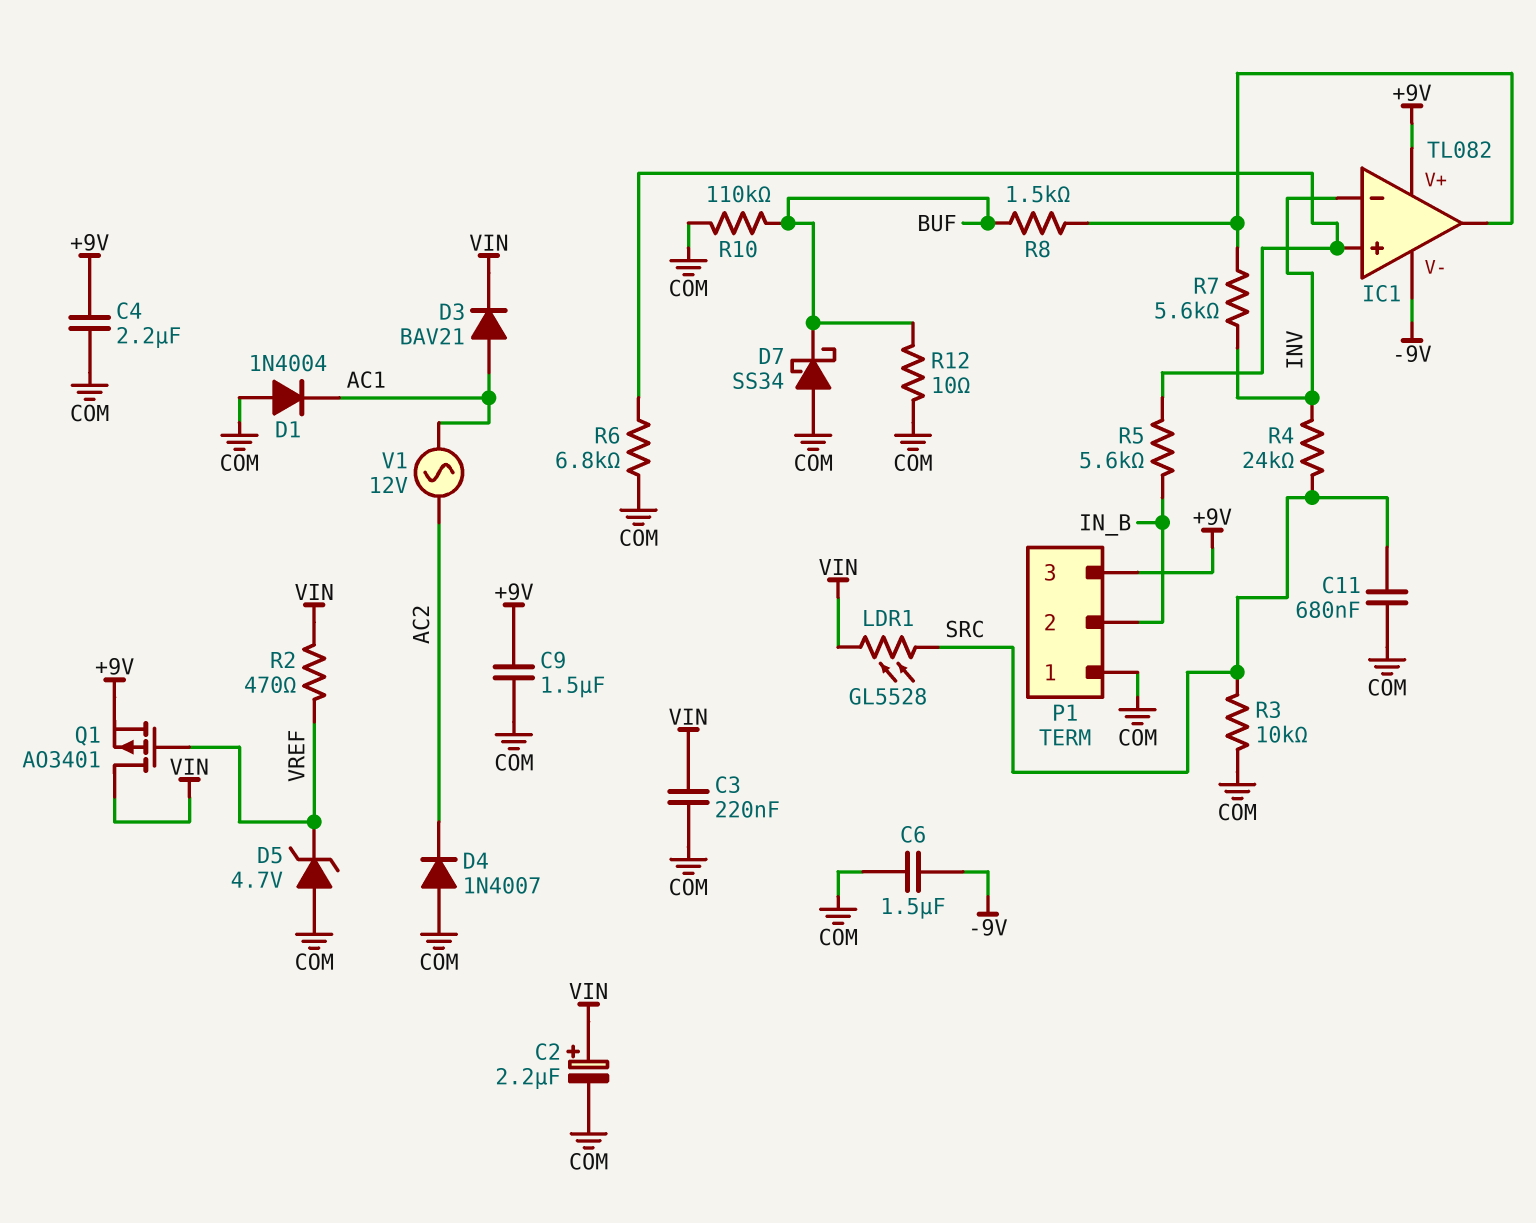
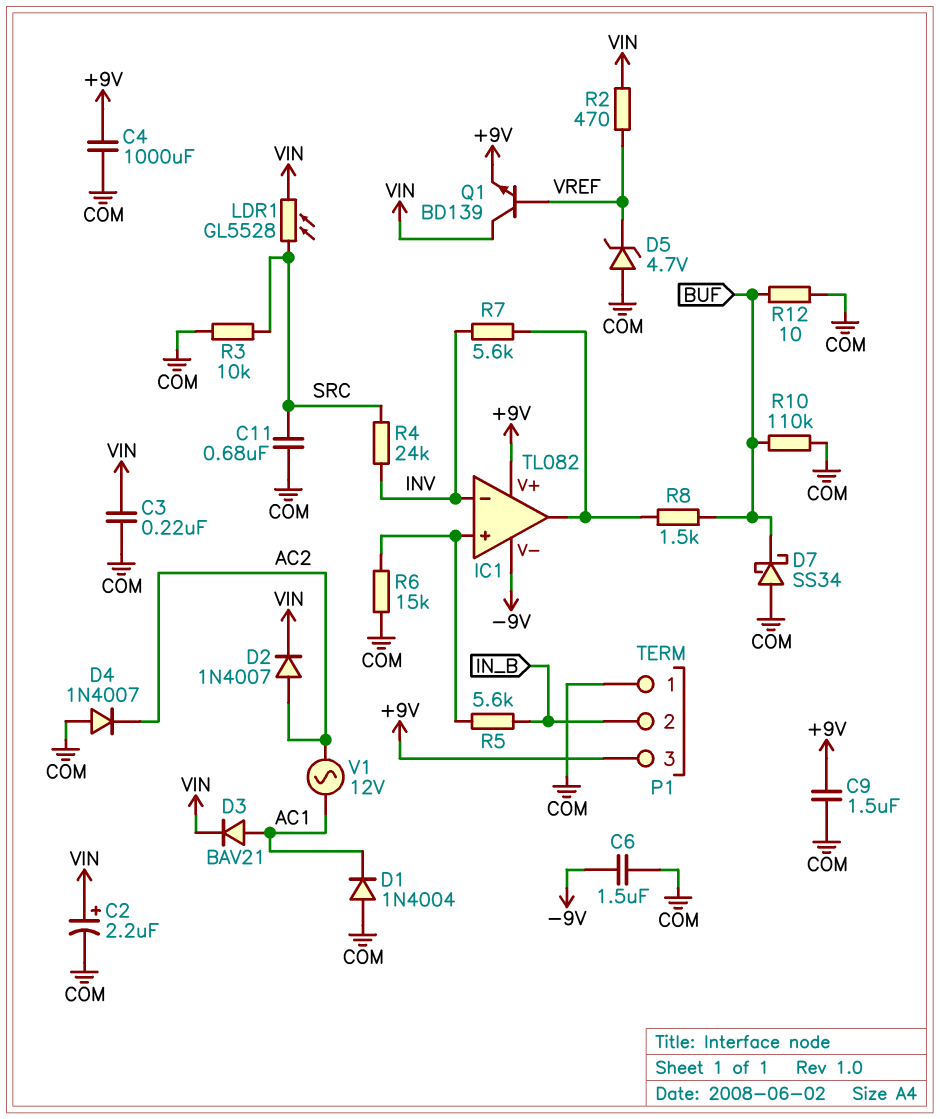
C4: 2.2uF (+9V, COM) -> 1000uF (+9V, COM)
D2: none -> diode 1N4007 (A AC2, K VIN)
Q1: PMOS AO3401 (G VREF, D VIN, S +9V) -> NPN BD139 (B VREF, C VIN, E +9V)
R6: 6.8k (COM, IC1/in+) -> 15k (COM, IC1/in+)

